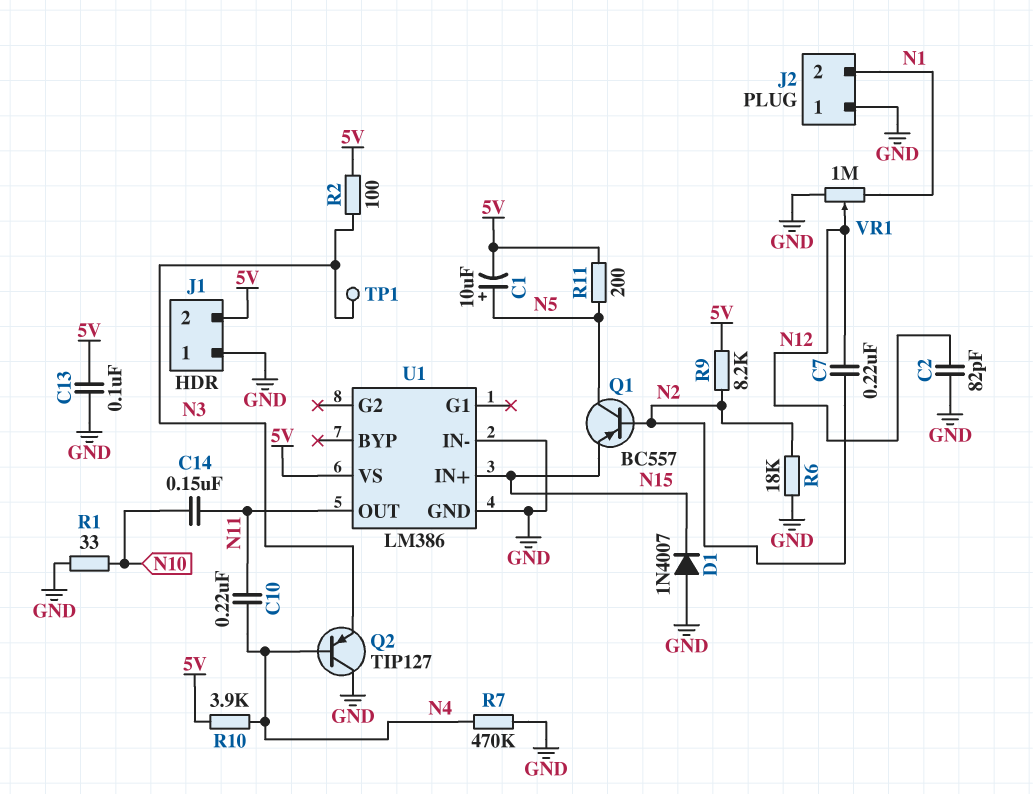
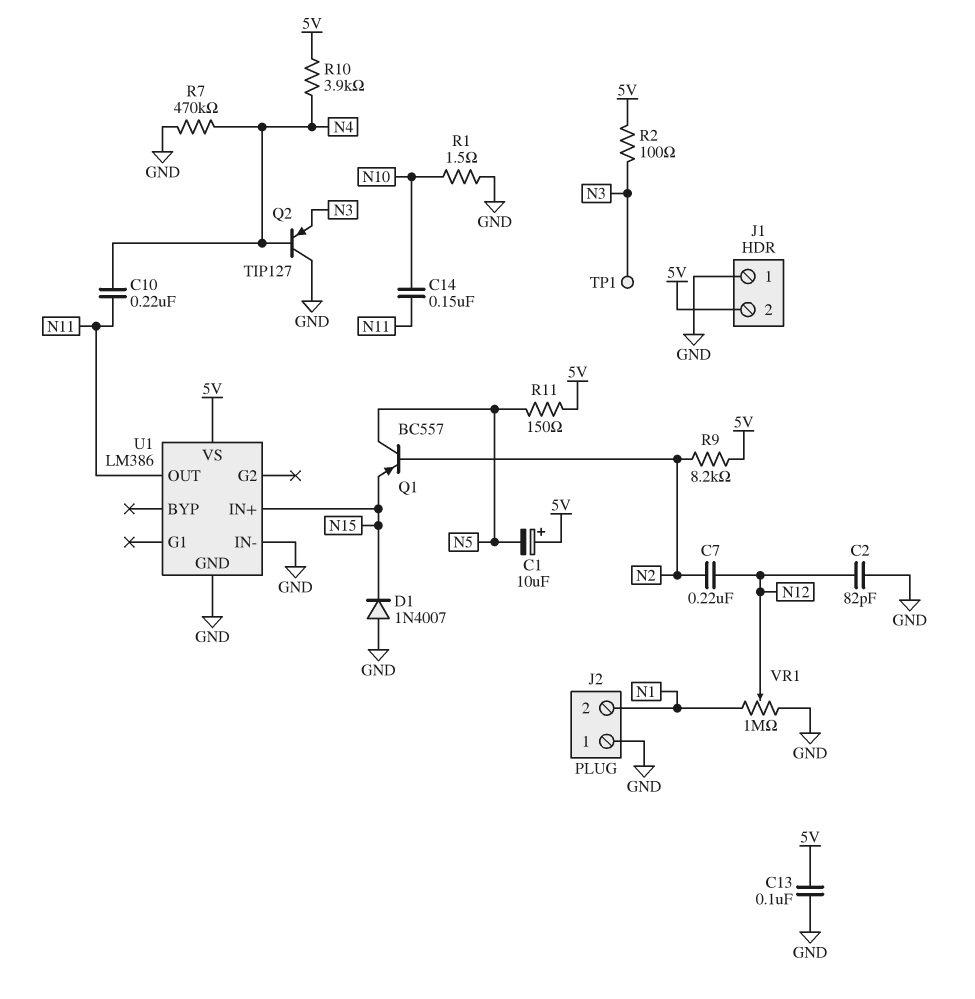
C1: 10uF (plus N5, minus 5V) -> 10uF (plus 5V, minus N5)
R1: 33 (GND, N10) -> 1.5 (GND, N10)
R6: 18k (GND, N2) -> none
R11: 200 (5V, N5) -> 150 (5V, N5)

